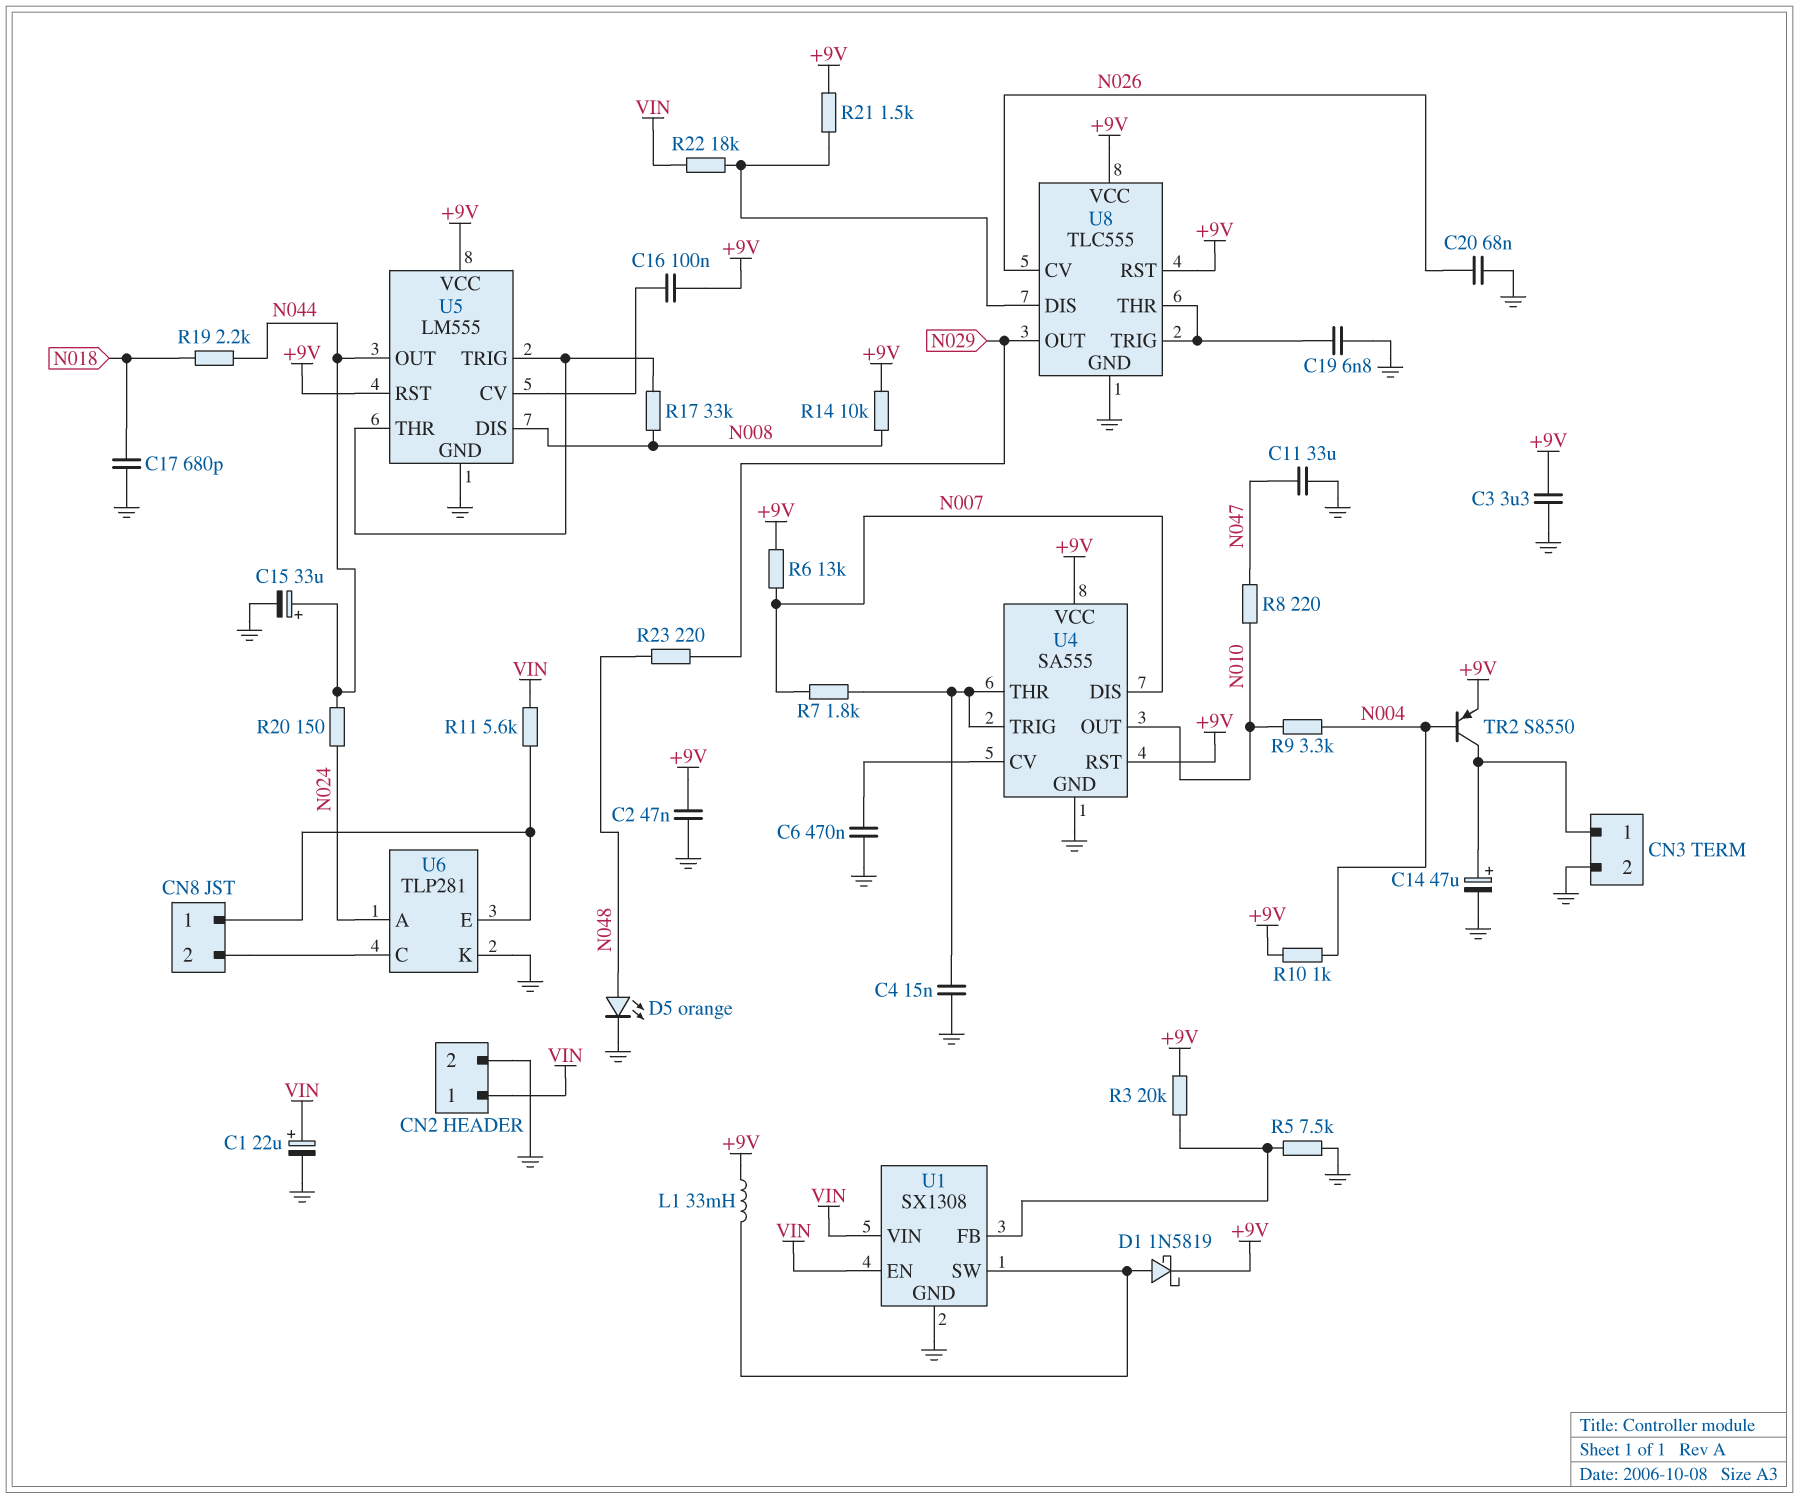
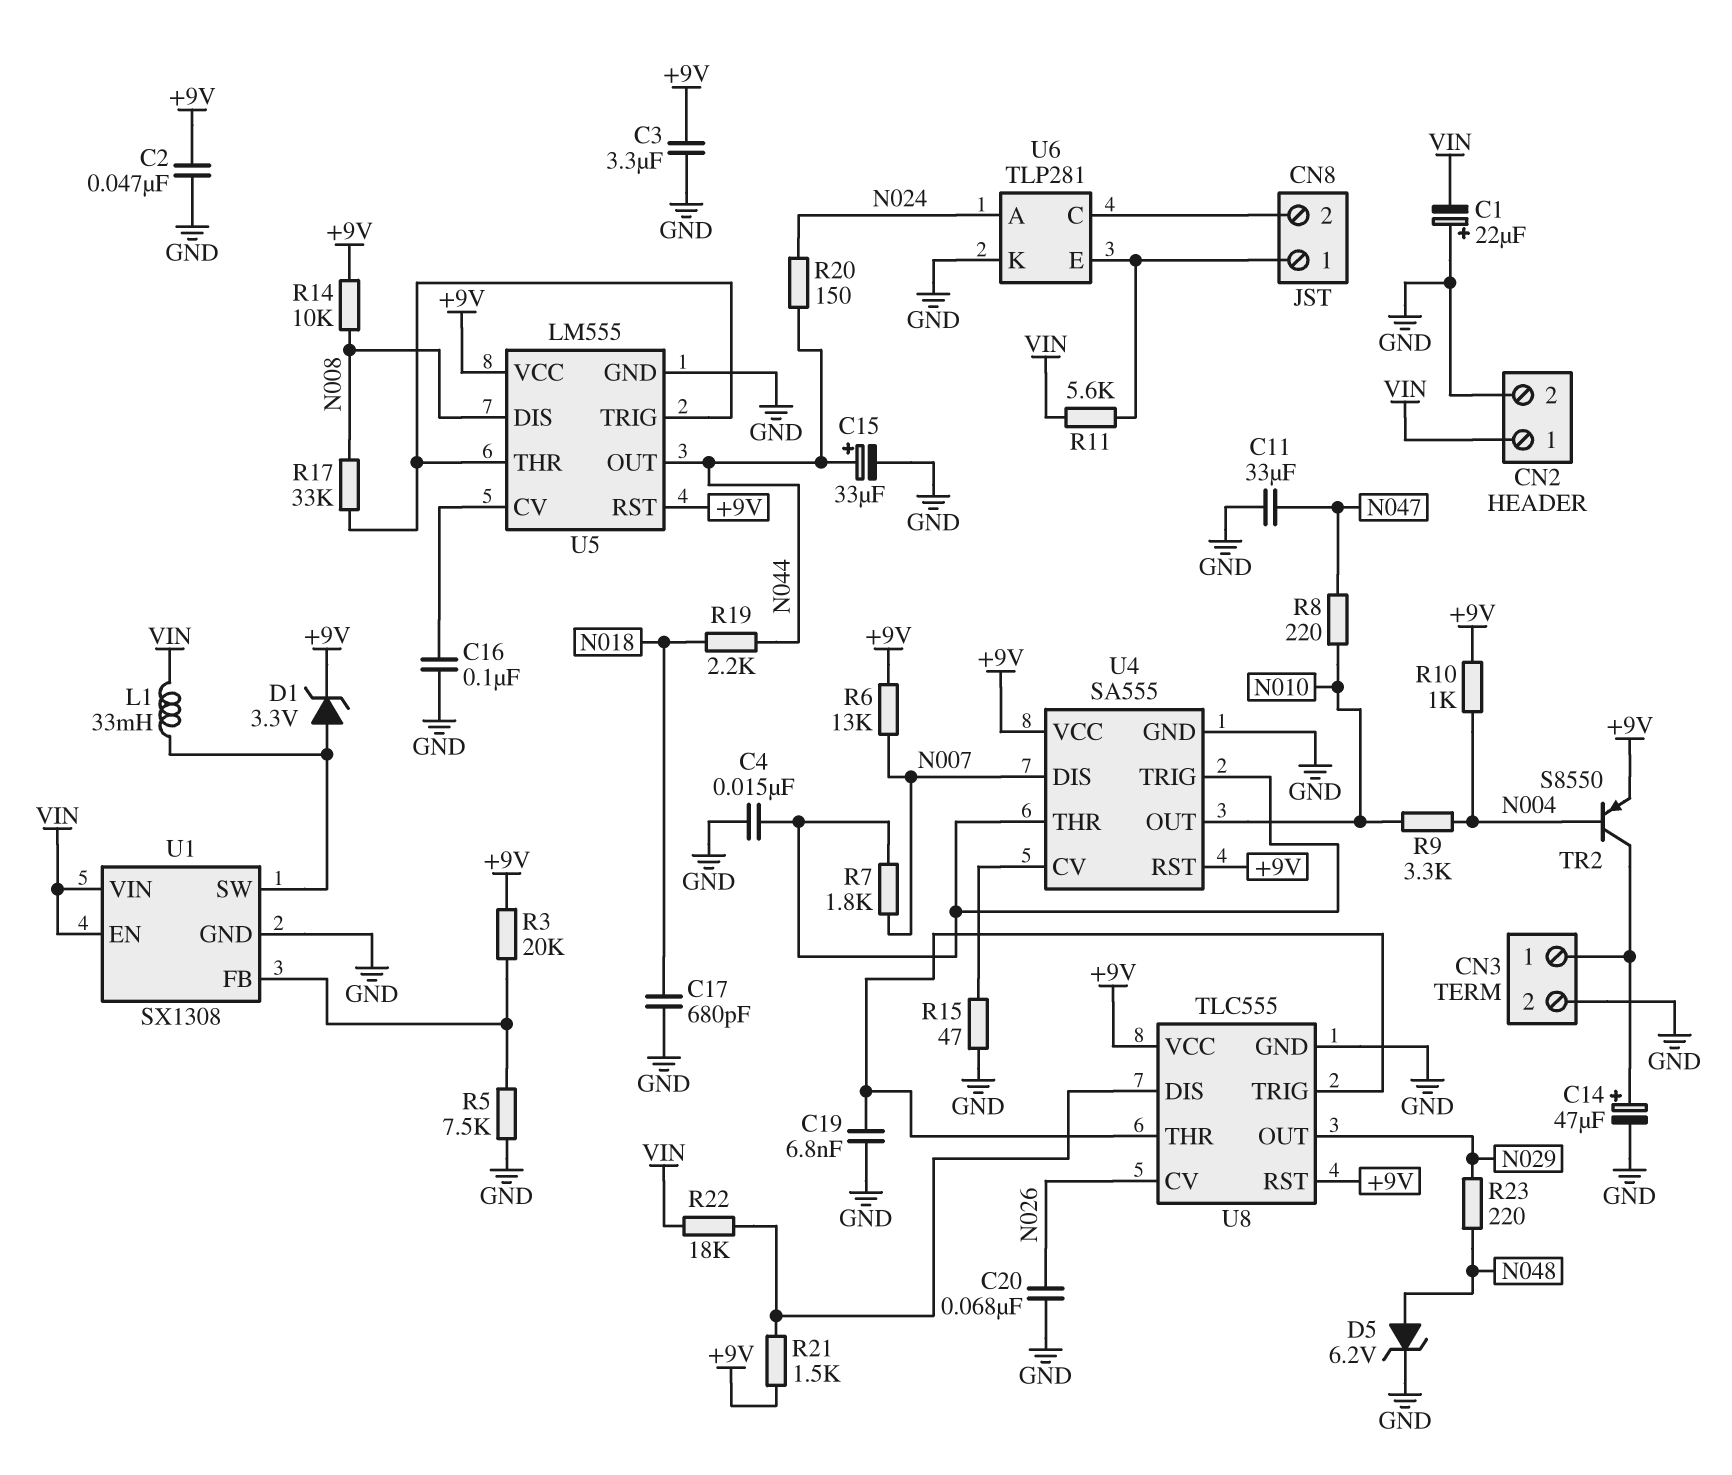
C1: 22uF (plus VIN, minus GND) -> 22uF (plus GND, minus VIN)
C6: 470nF (GND, U4/CV) -> none
C16: 100nF (+9V, U5/CV) -> 100nF (GND, U5/CV)
D1: schottky 1N5819 (A U1/SW, K +9V) -> zener 3.3V (A U1/SW, K +9V)
D5: LED orange (A N048, K GND) -> zener 6.2V (A N048, K GND)
L1: 33mH (+9V, U1/SW) -> 33mH (U1/SW, VIN)
R15: none -> 47 (GND, U4/CV)

